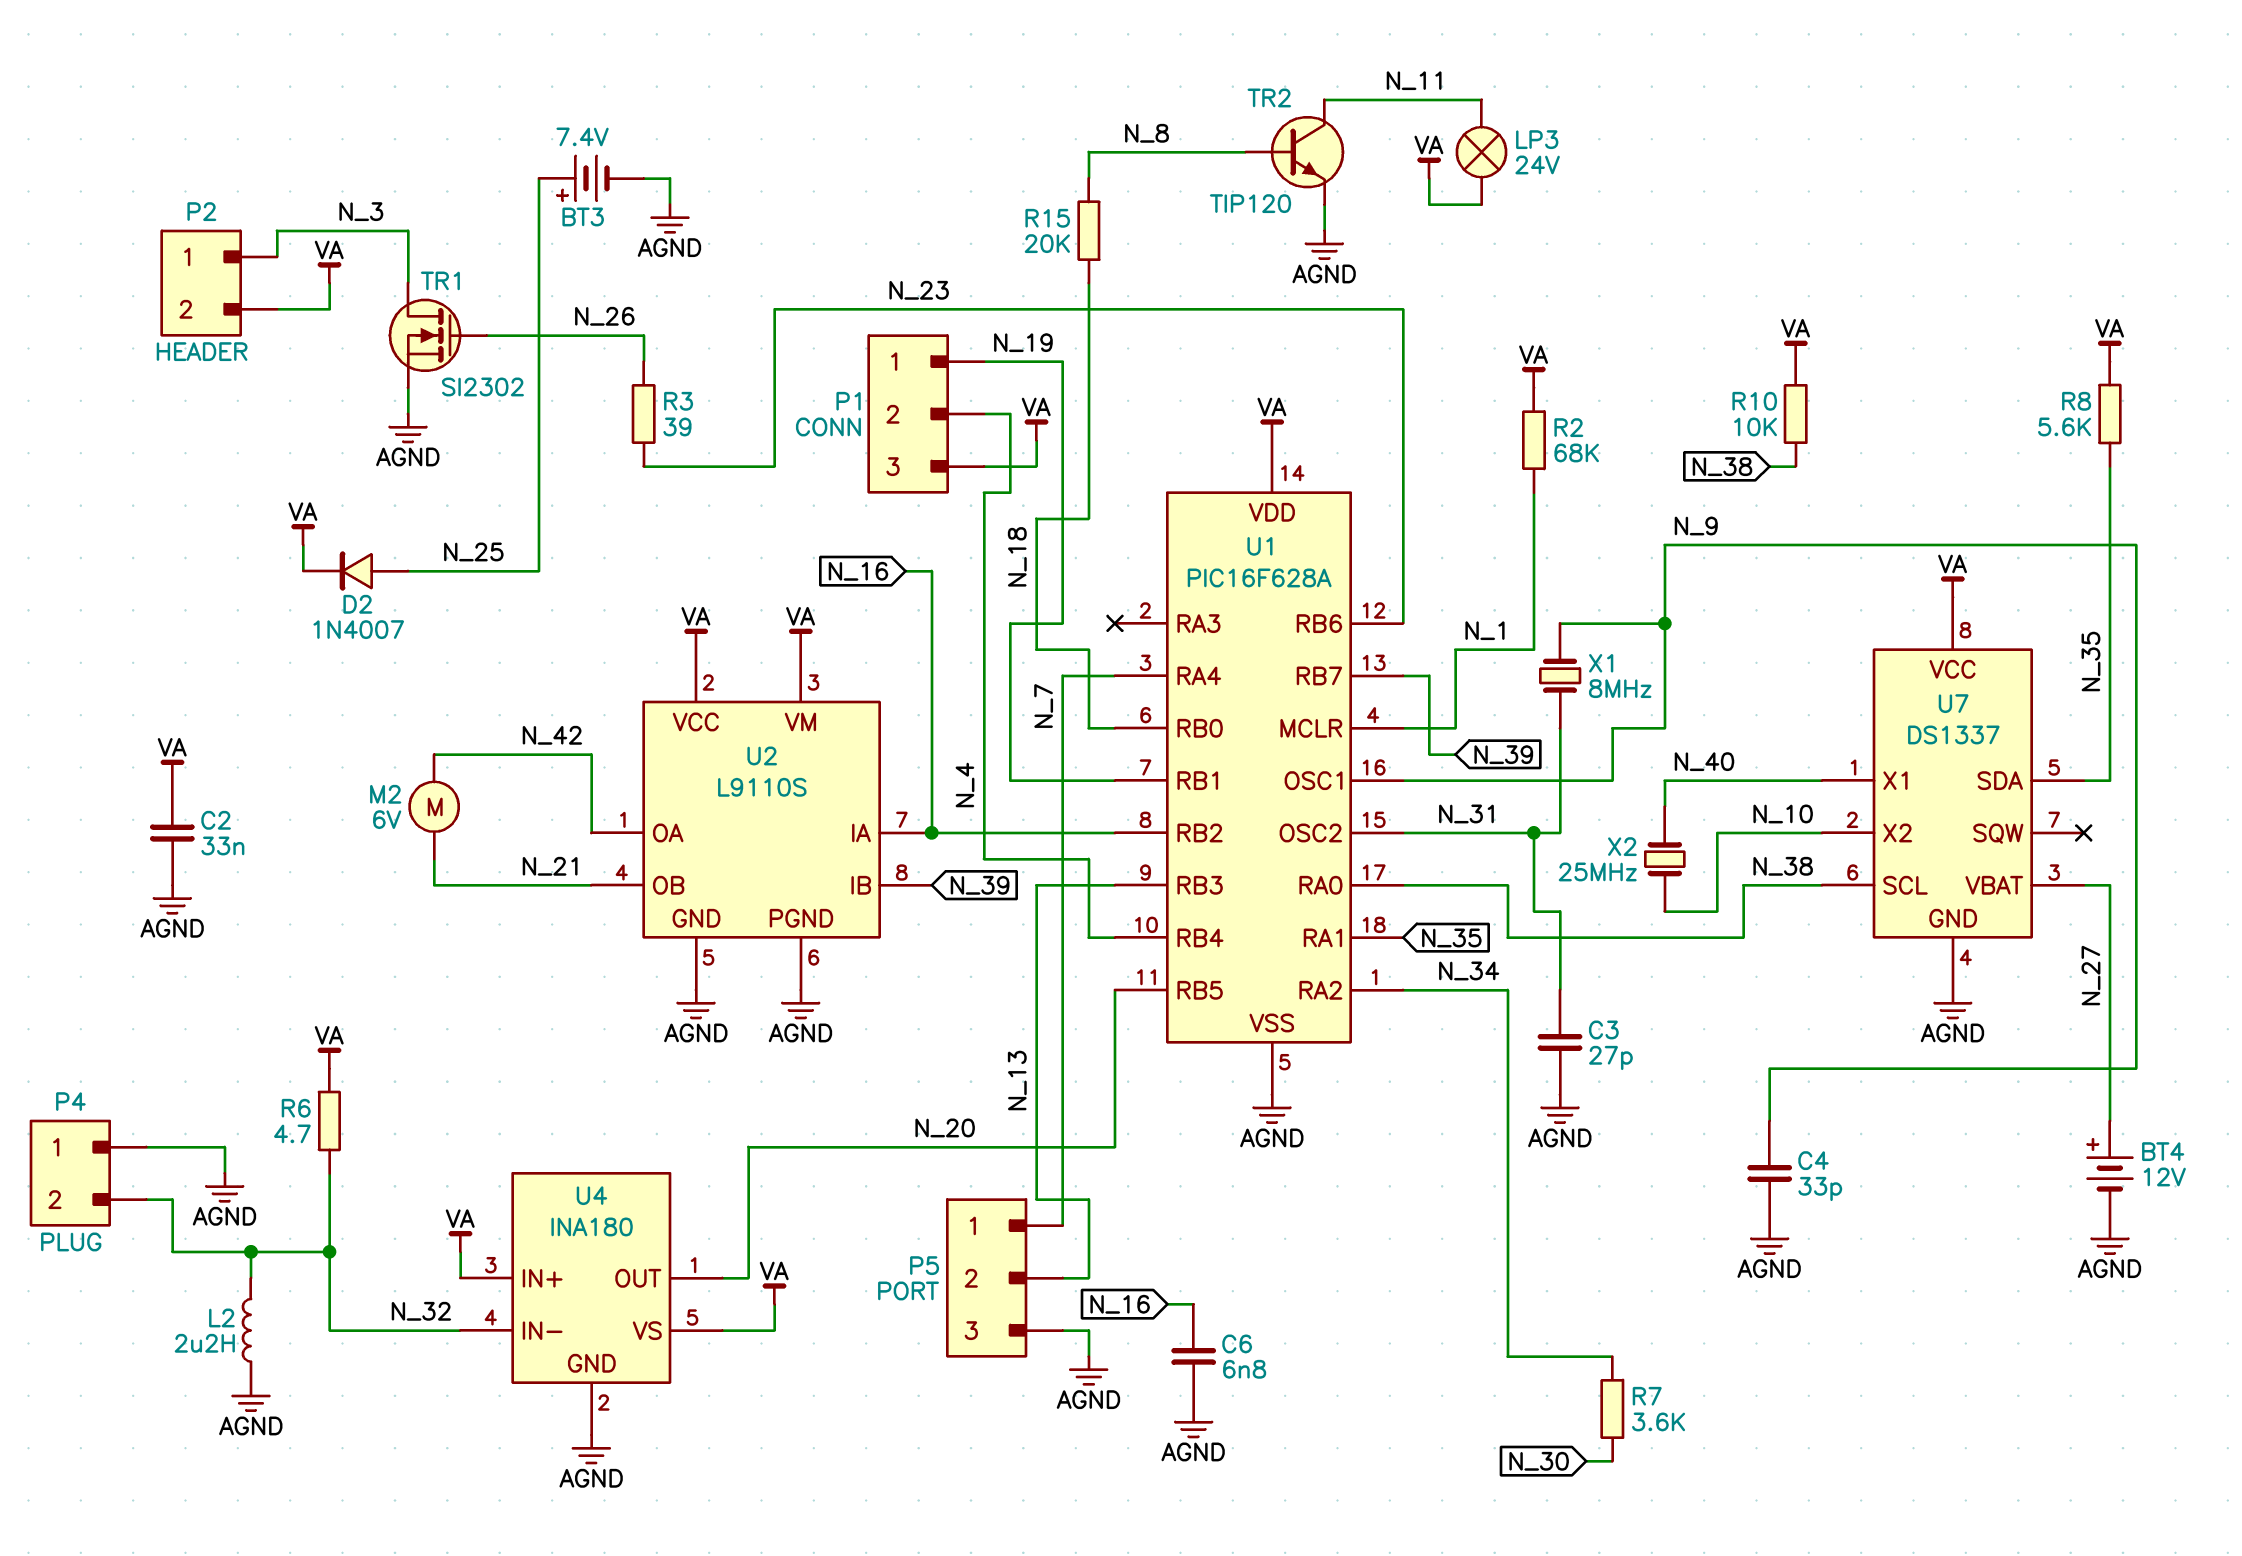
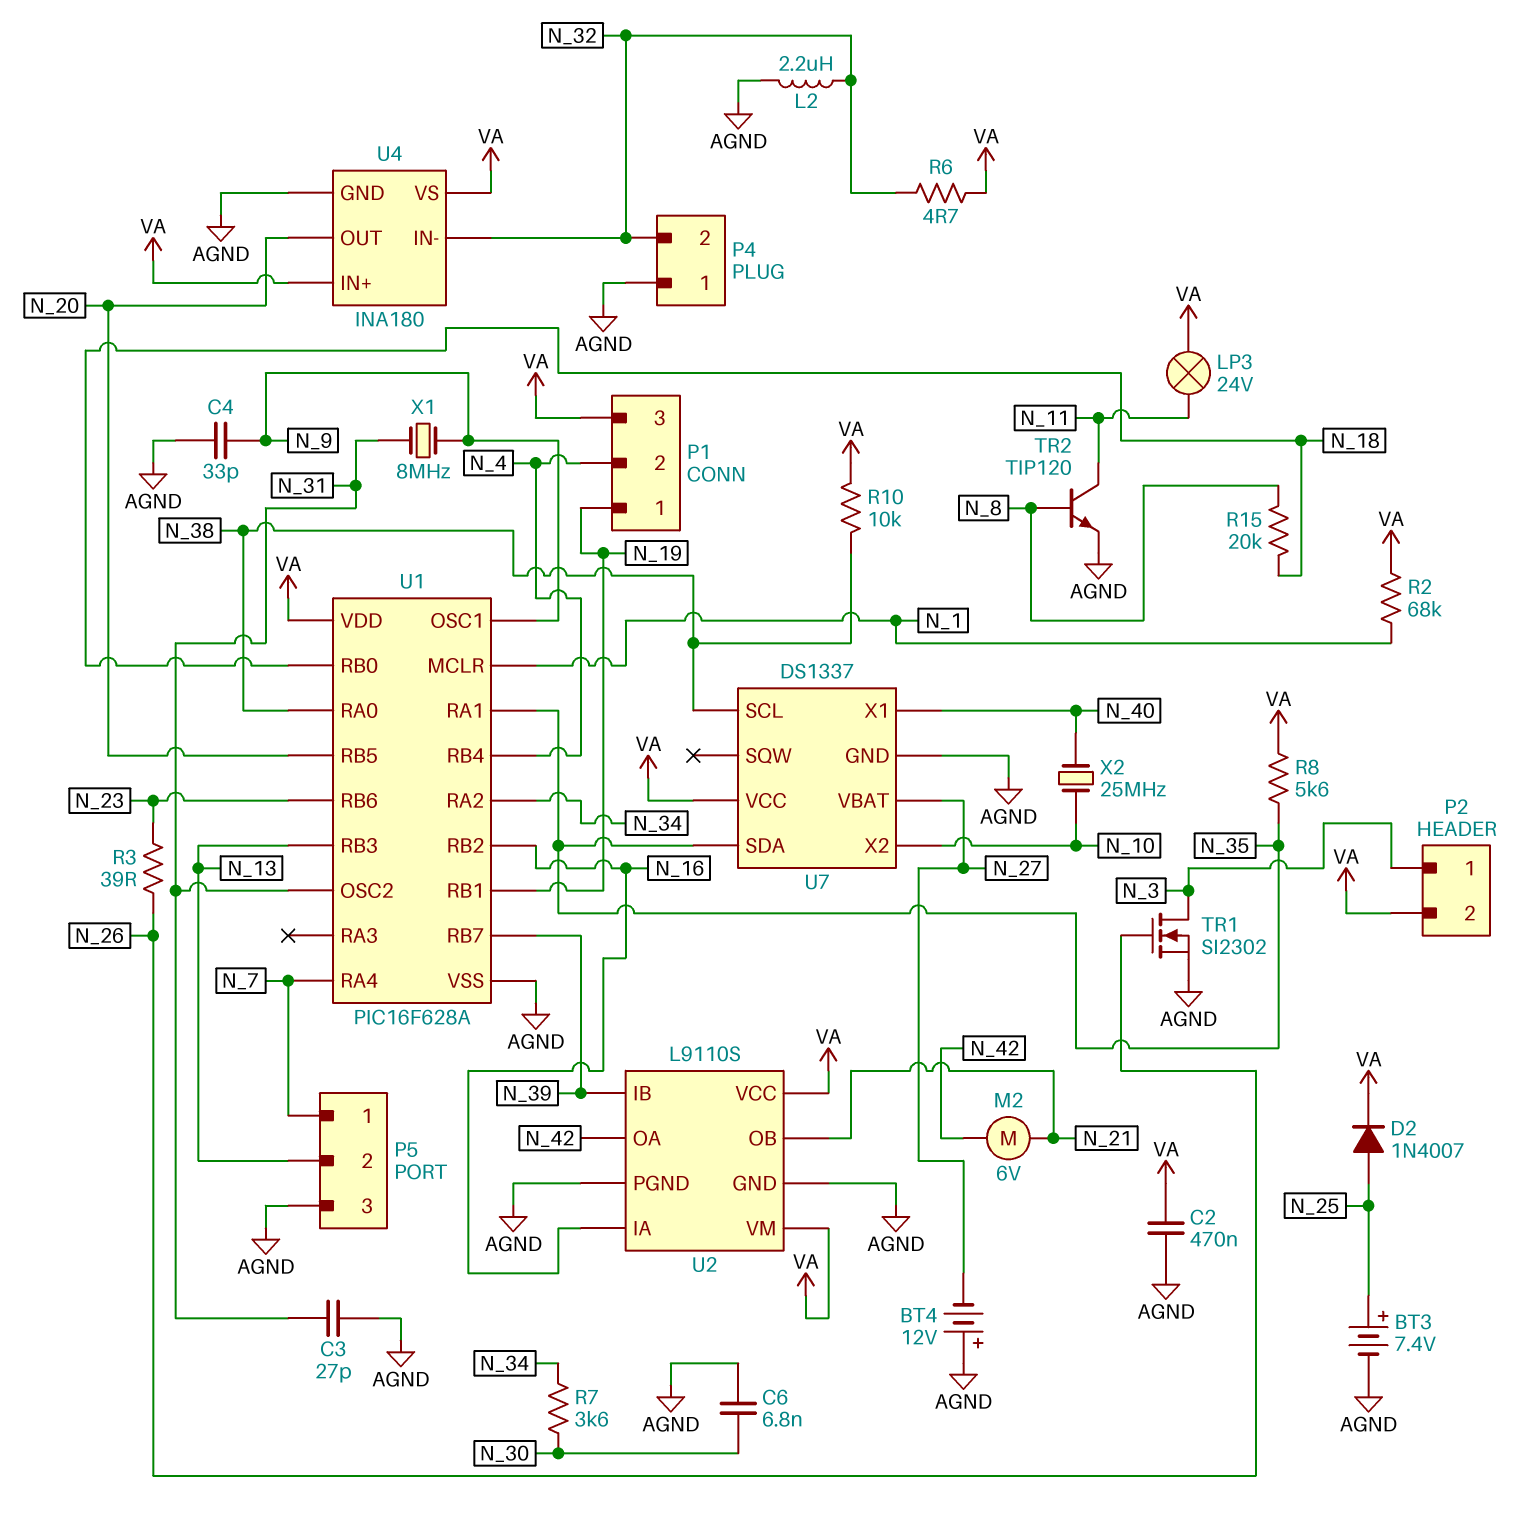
BT4: 12V (plus N_27, minus AGND) -> 12V (plus AGND, minus N_27)
C2: 33nF (AGND, VA) -> 470nF (AGND, VA)
C6: 6.8nF (AGND, N_16) -> 6.8nF (AGND, N_30)

